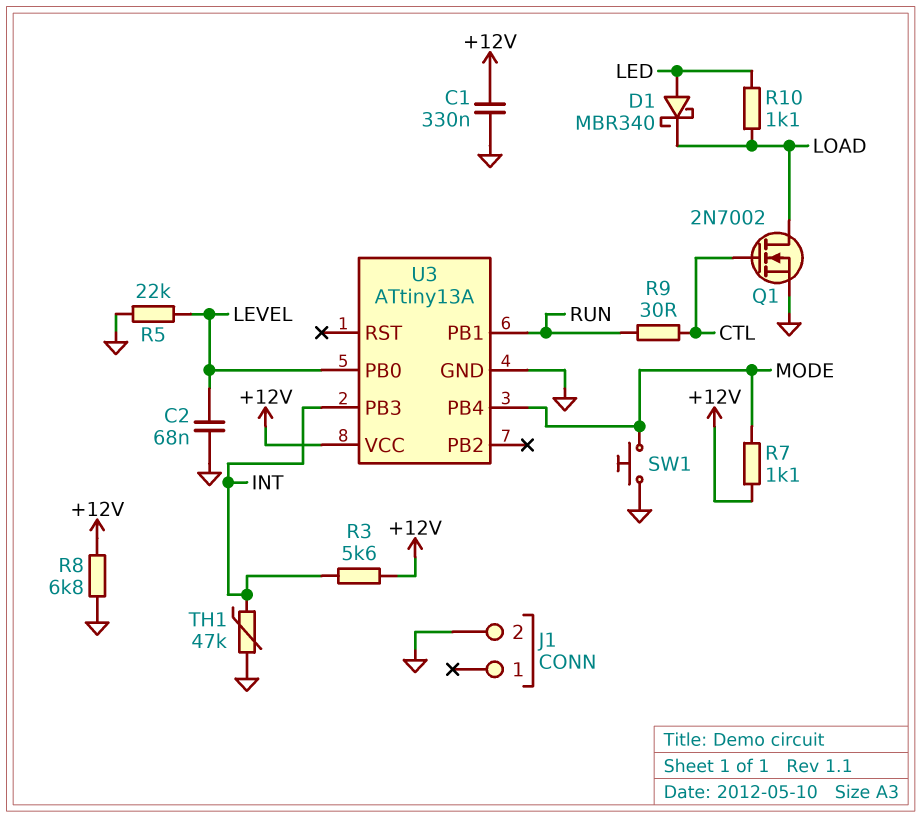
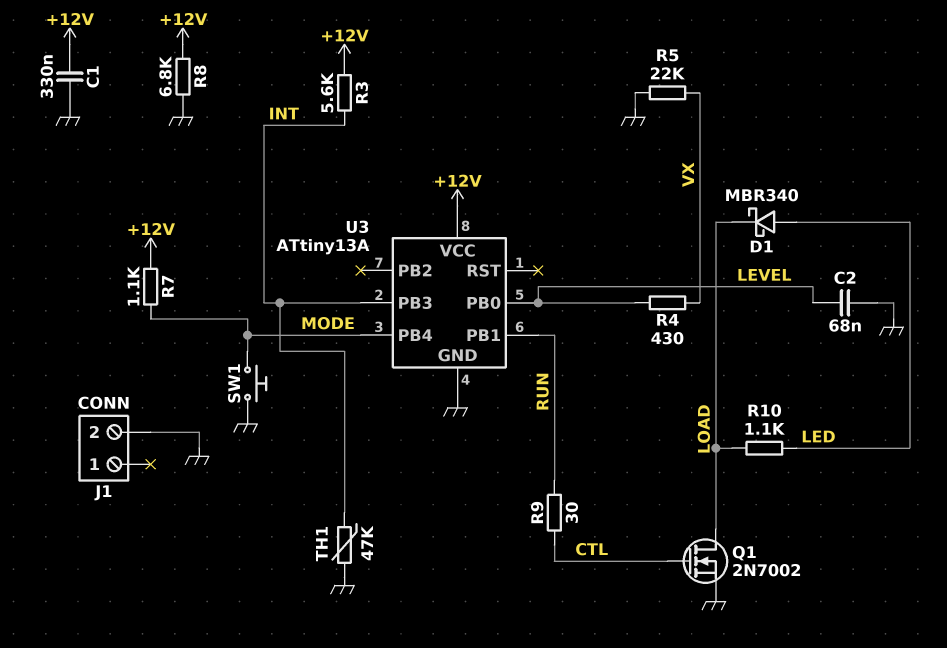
R4: none -> 430 (LEVEL, VX)
R5: 22k (GND, LEVEL) -> 22k (GND, VX)

